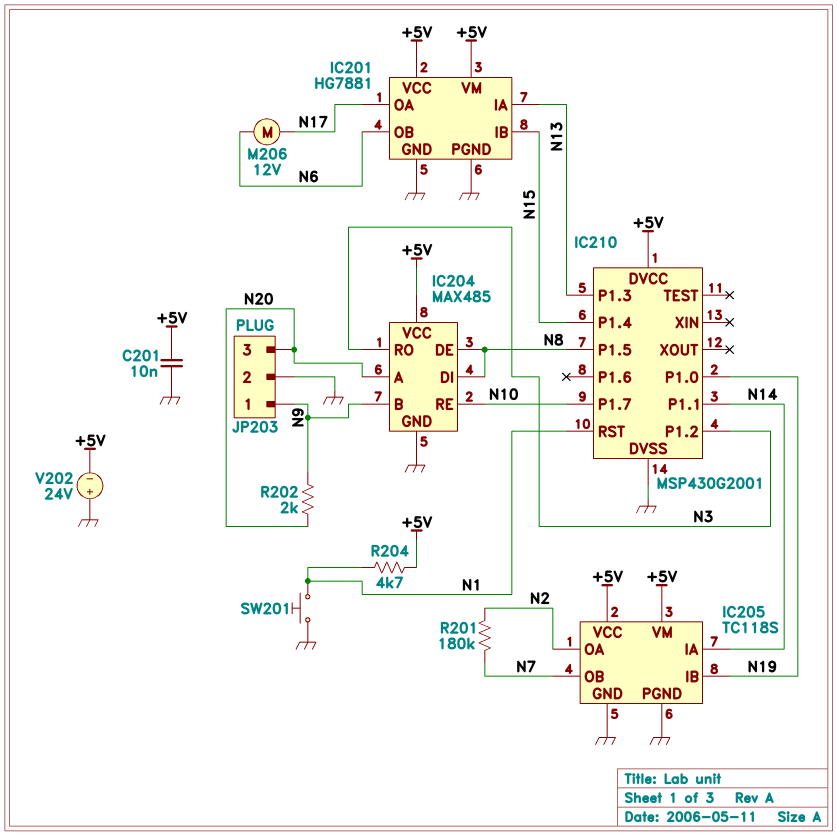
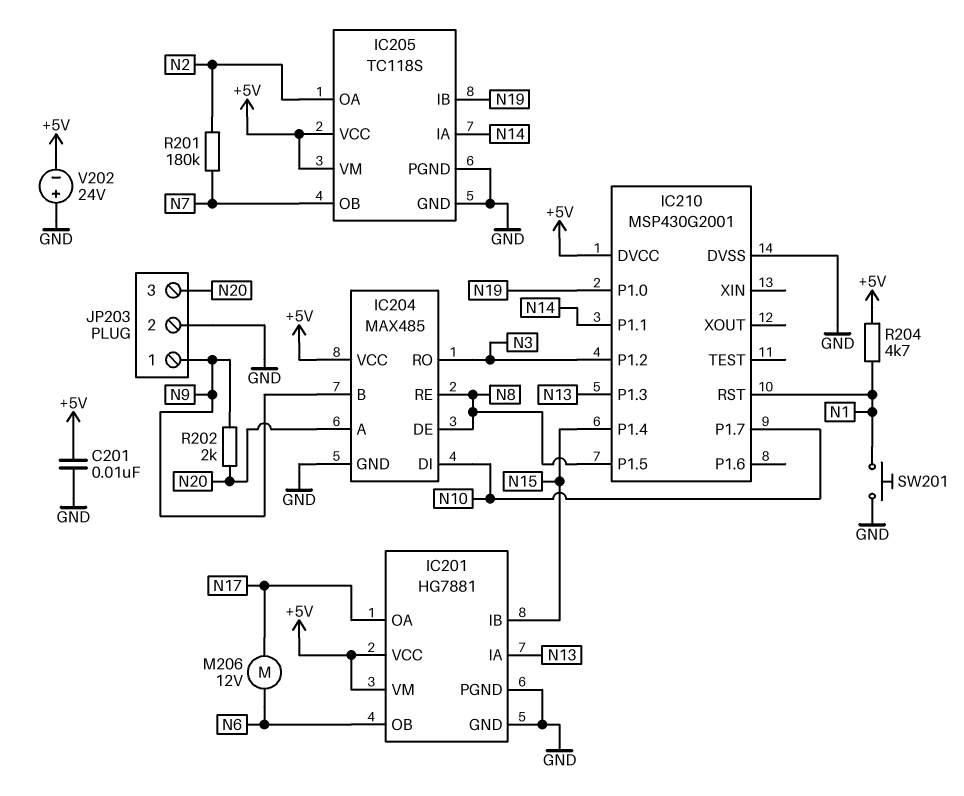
IC204 pin DI: N8 -> N10
IC204 pin RE: N10 -> N8

